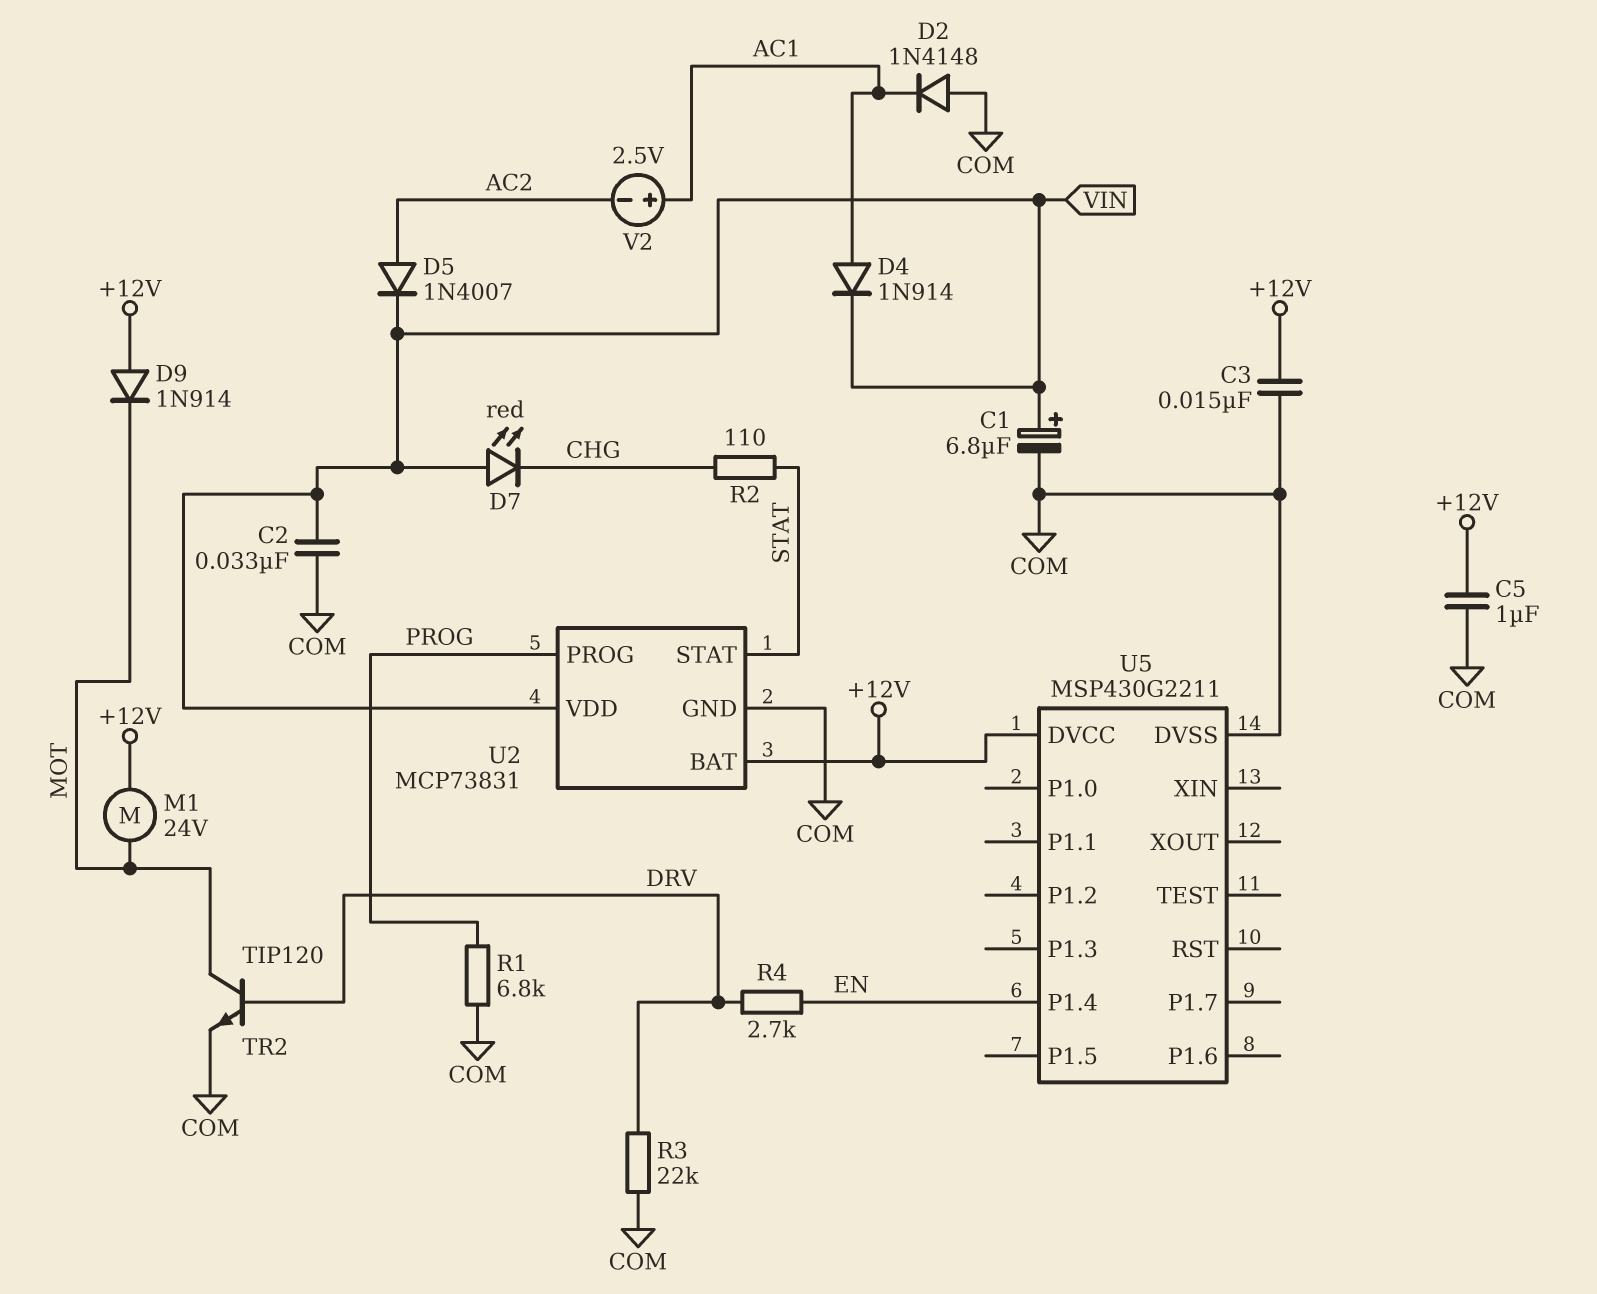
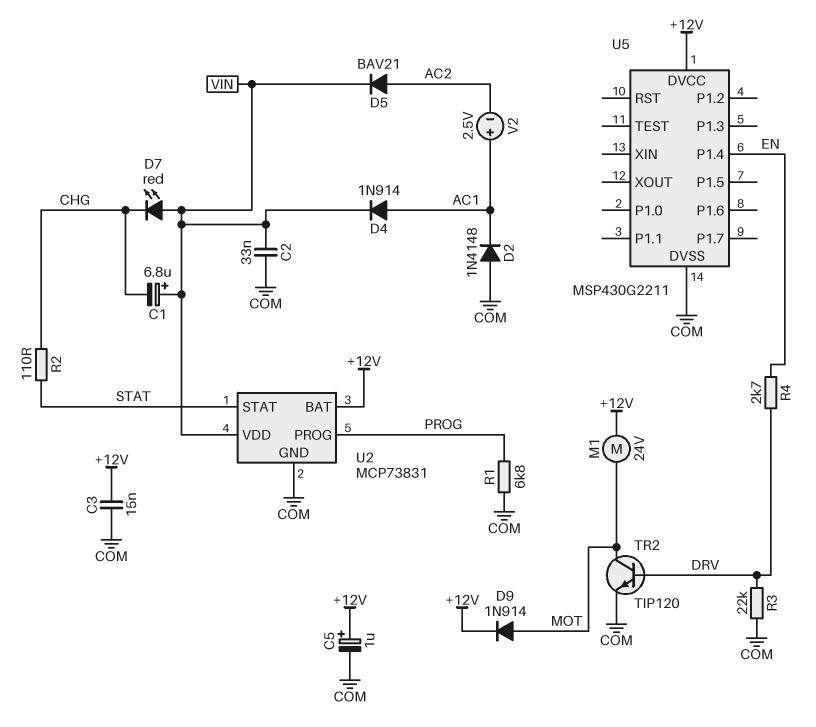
C1: 6.8uF (plus VIN, minus COM) -> 6.8uF (plus VIN, minus CHG)
C5: 1uF (+12V, COM) -> 1uF (plus +12V, minus COM)
D5: diode 1N4007 (A AC2, K VIN) -> diode BAV21 (A AC2, K VIN)
D9: diode 1N914 (A +12V, K MOT) -> diode 1N914 (A MOT, K +12V)

